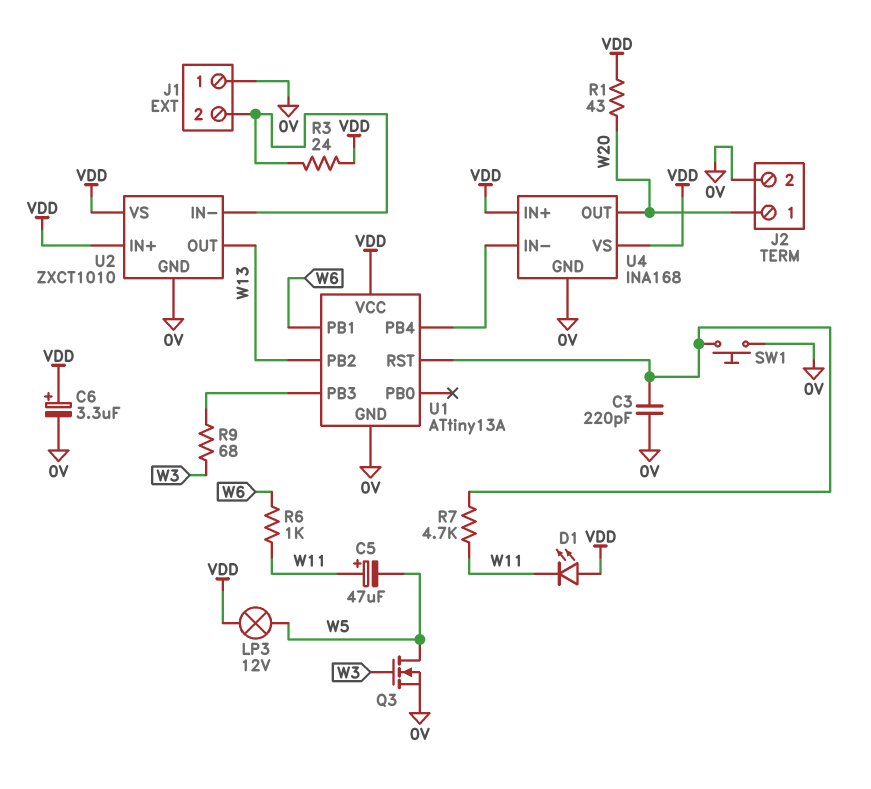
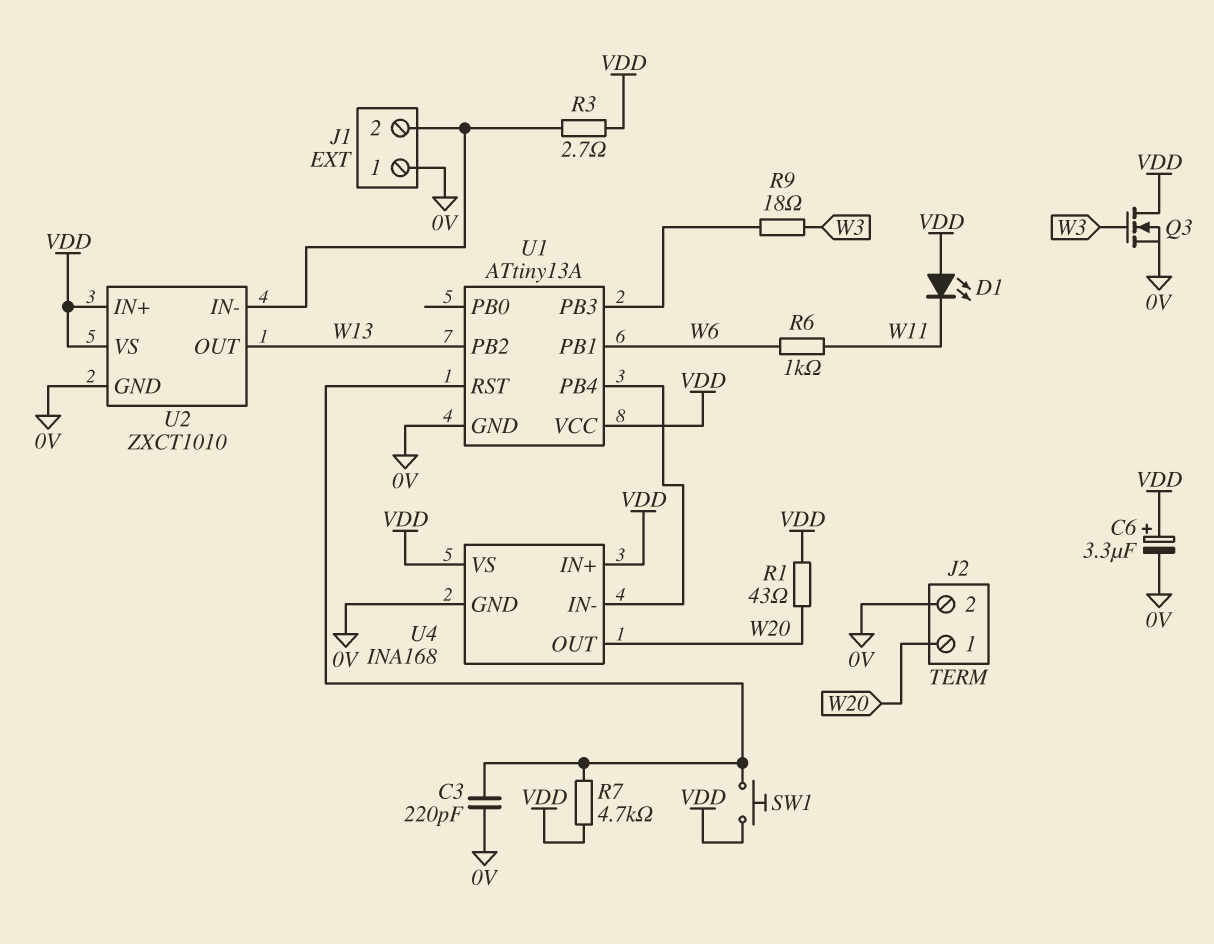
C5: 47uF (plus W11, minus W5) -> none
LP3: lamp 12V (VDD, W5) -> none
Q3: NMOS (G W3, D W5, S 0V) -> NMOS (G W3, D VDD, S 0V)
R3: 24 (J1/2, VDD) -> 2.7 (J1/2, VDD)
R7: 4.7k (U1/RST, W11) -> 4.7k (U1/RST, VDD)
R9: 68 (U1/PB3, W3) -> 18 (U1/PB3, W3)
SW1: button (0V, U1/RST) -> button (U1/RST, VDD)

